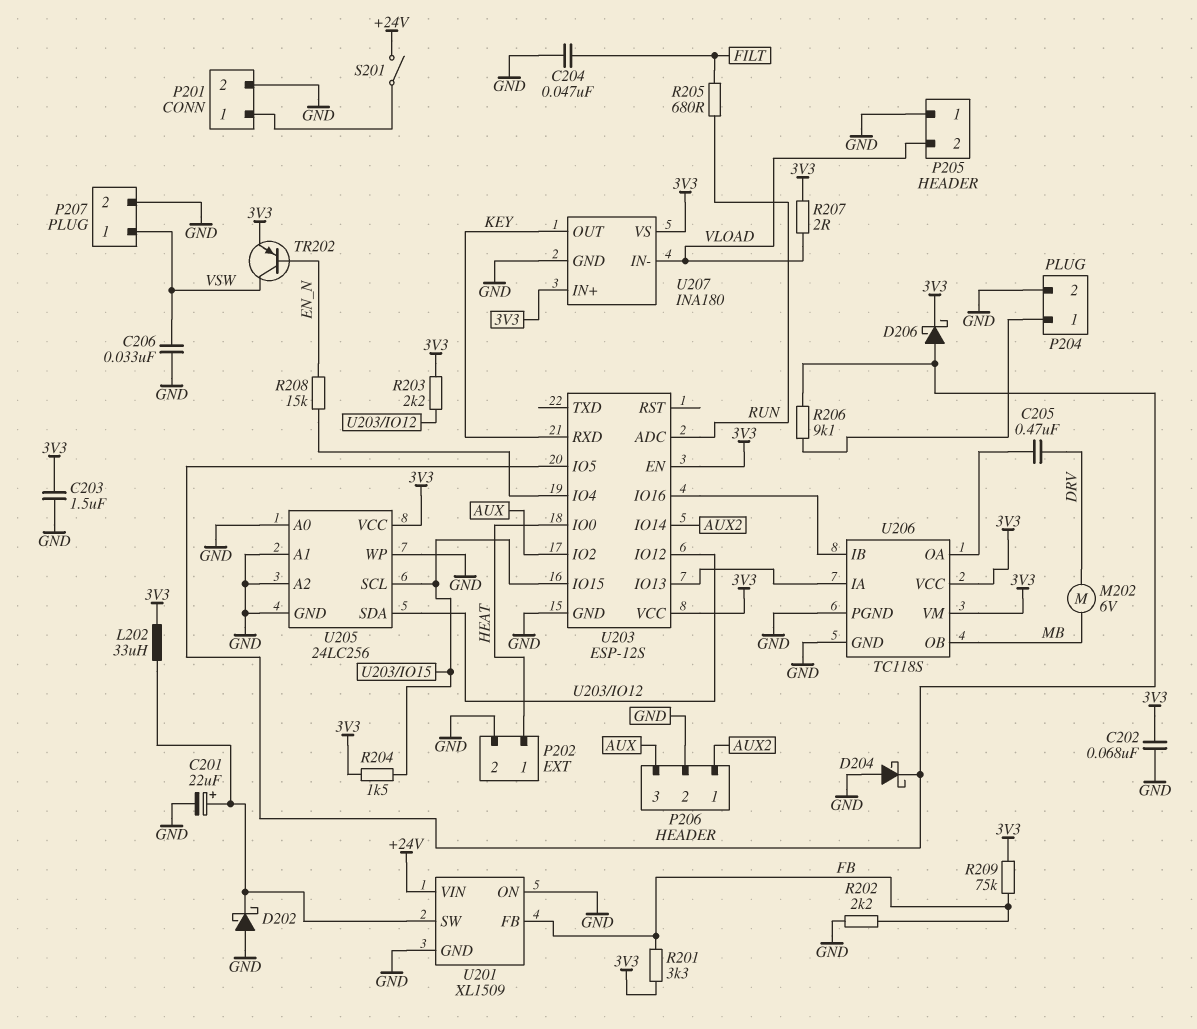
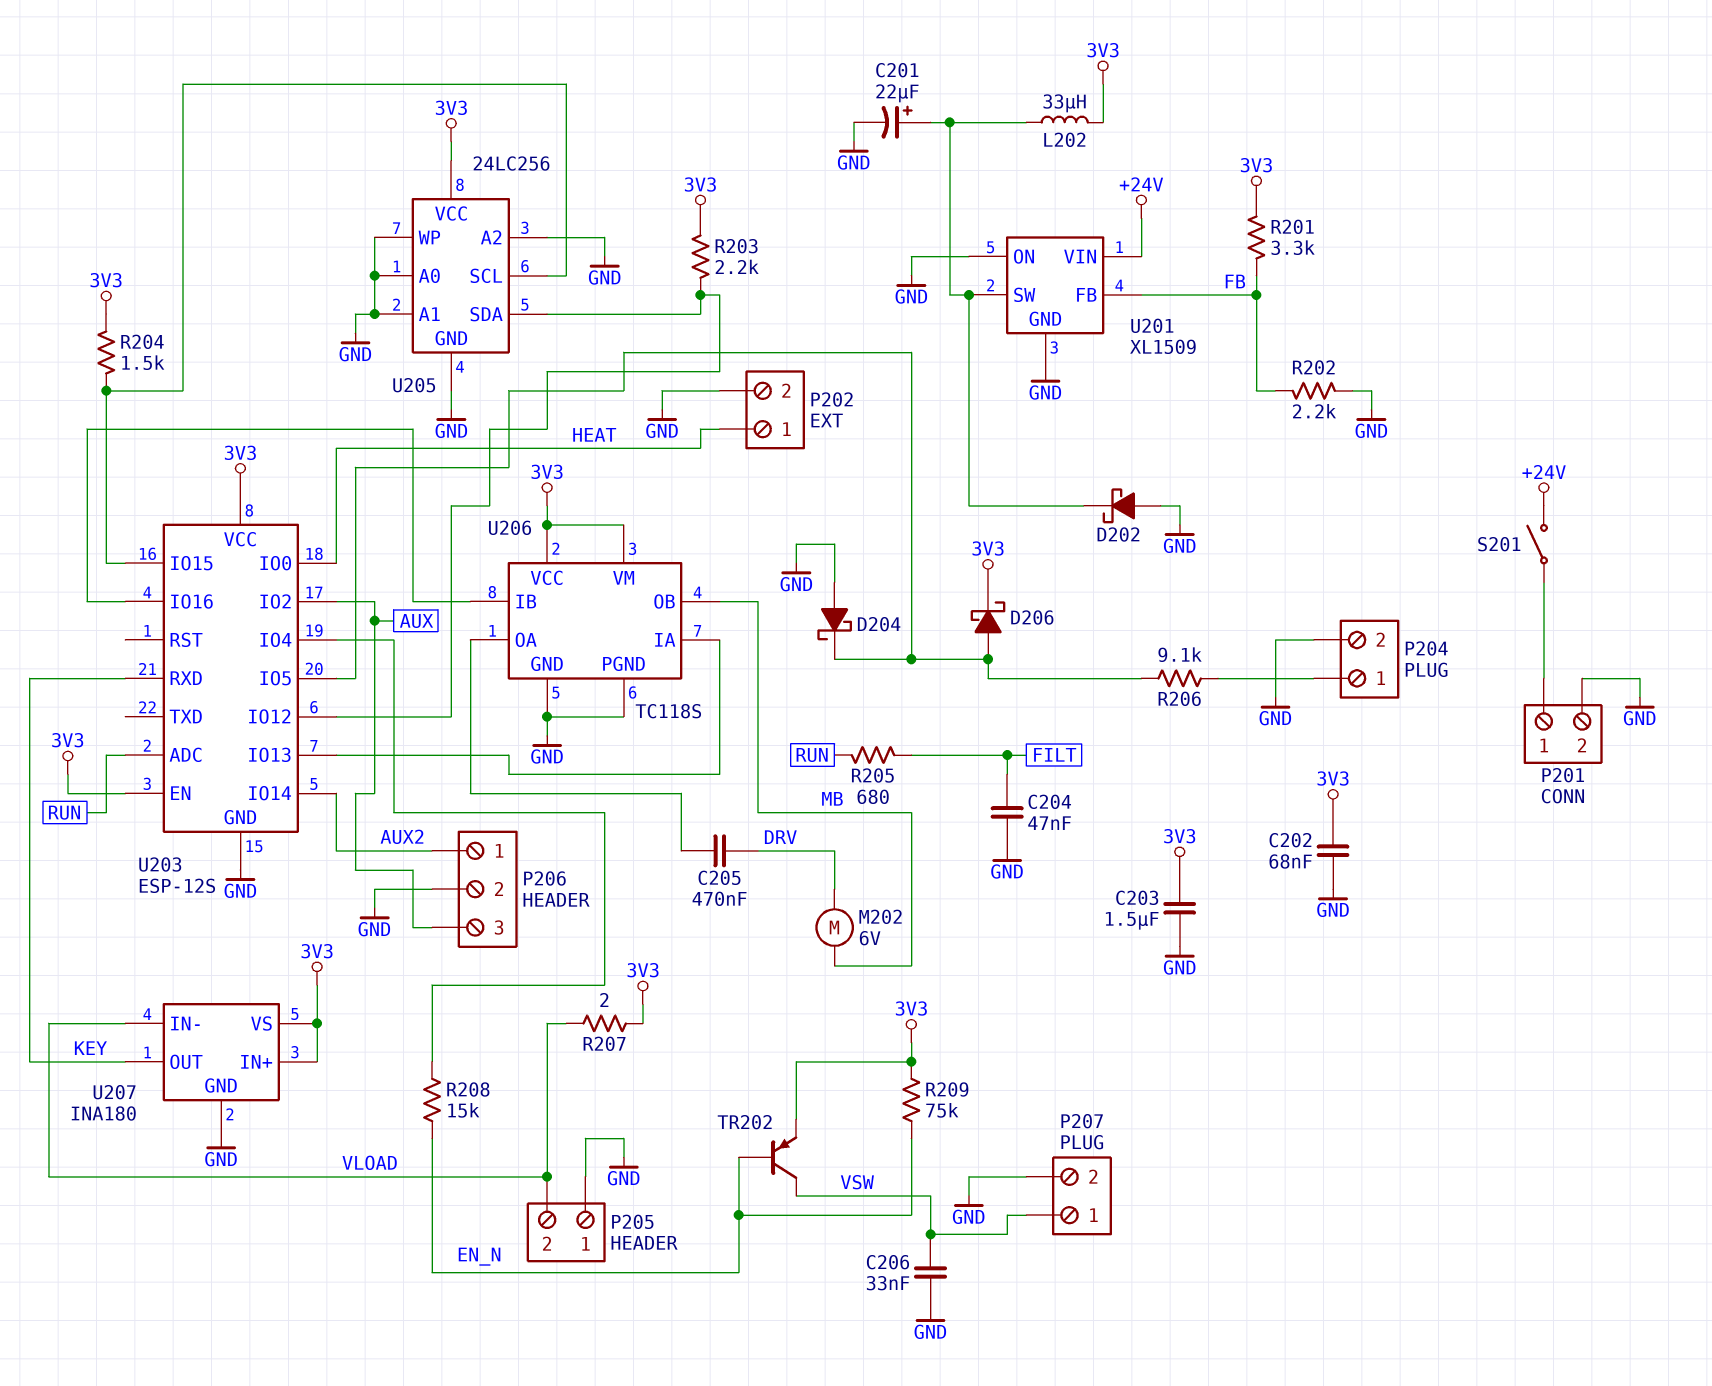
R209: 75k (3V3, FB) -> 75k (3V3, EN_N)

